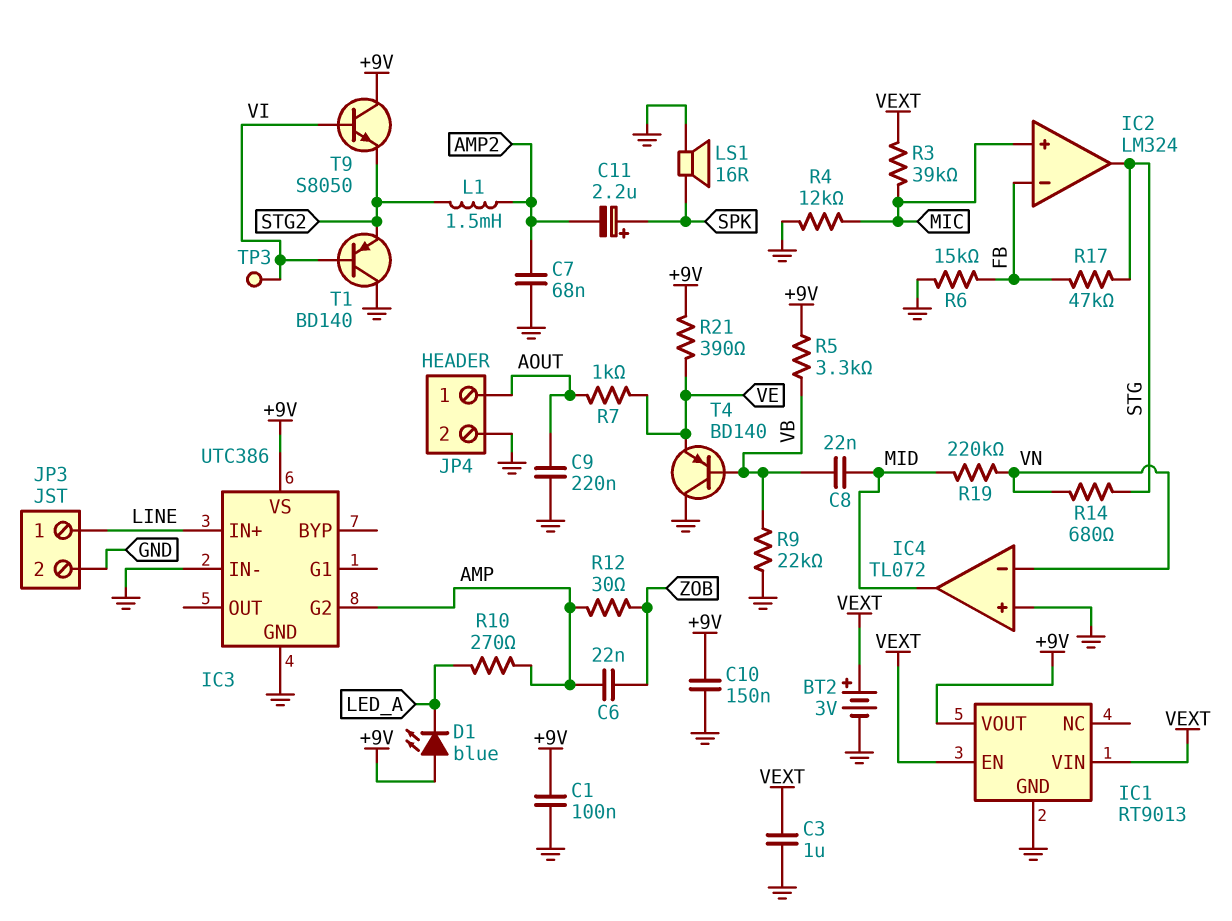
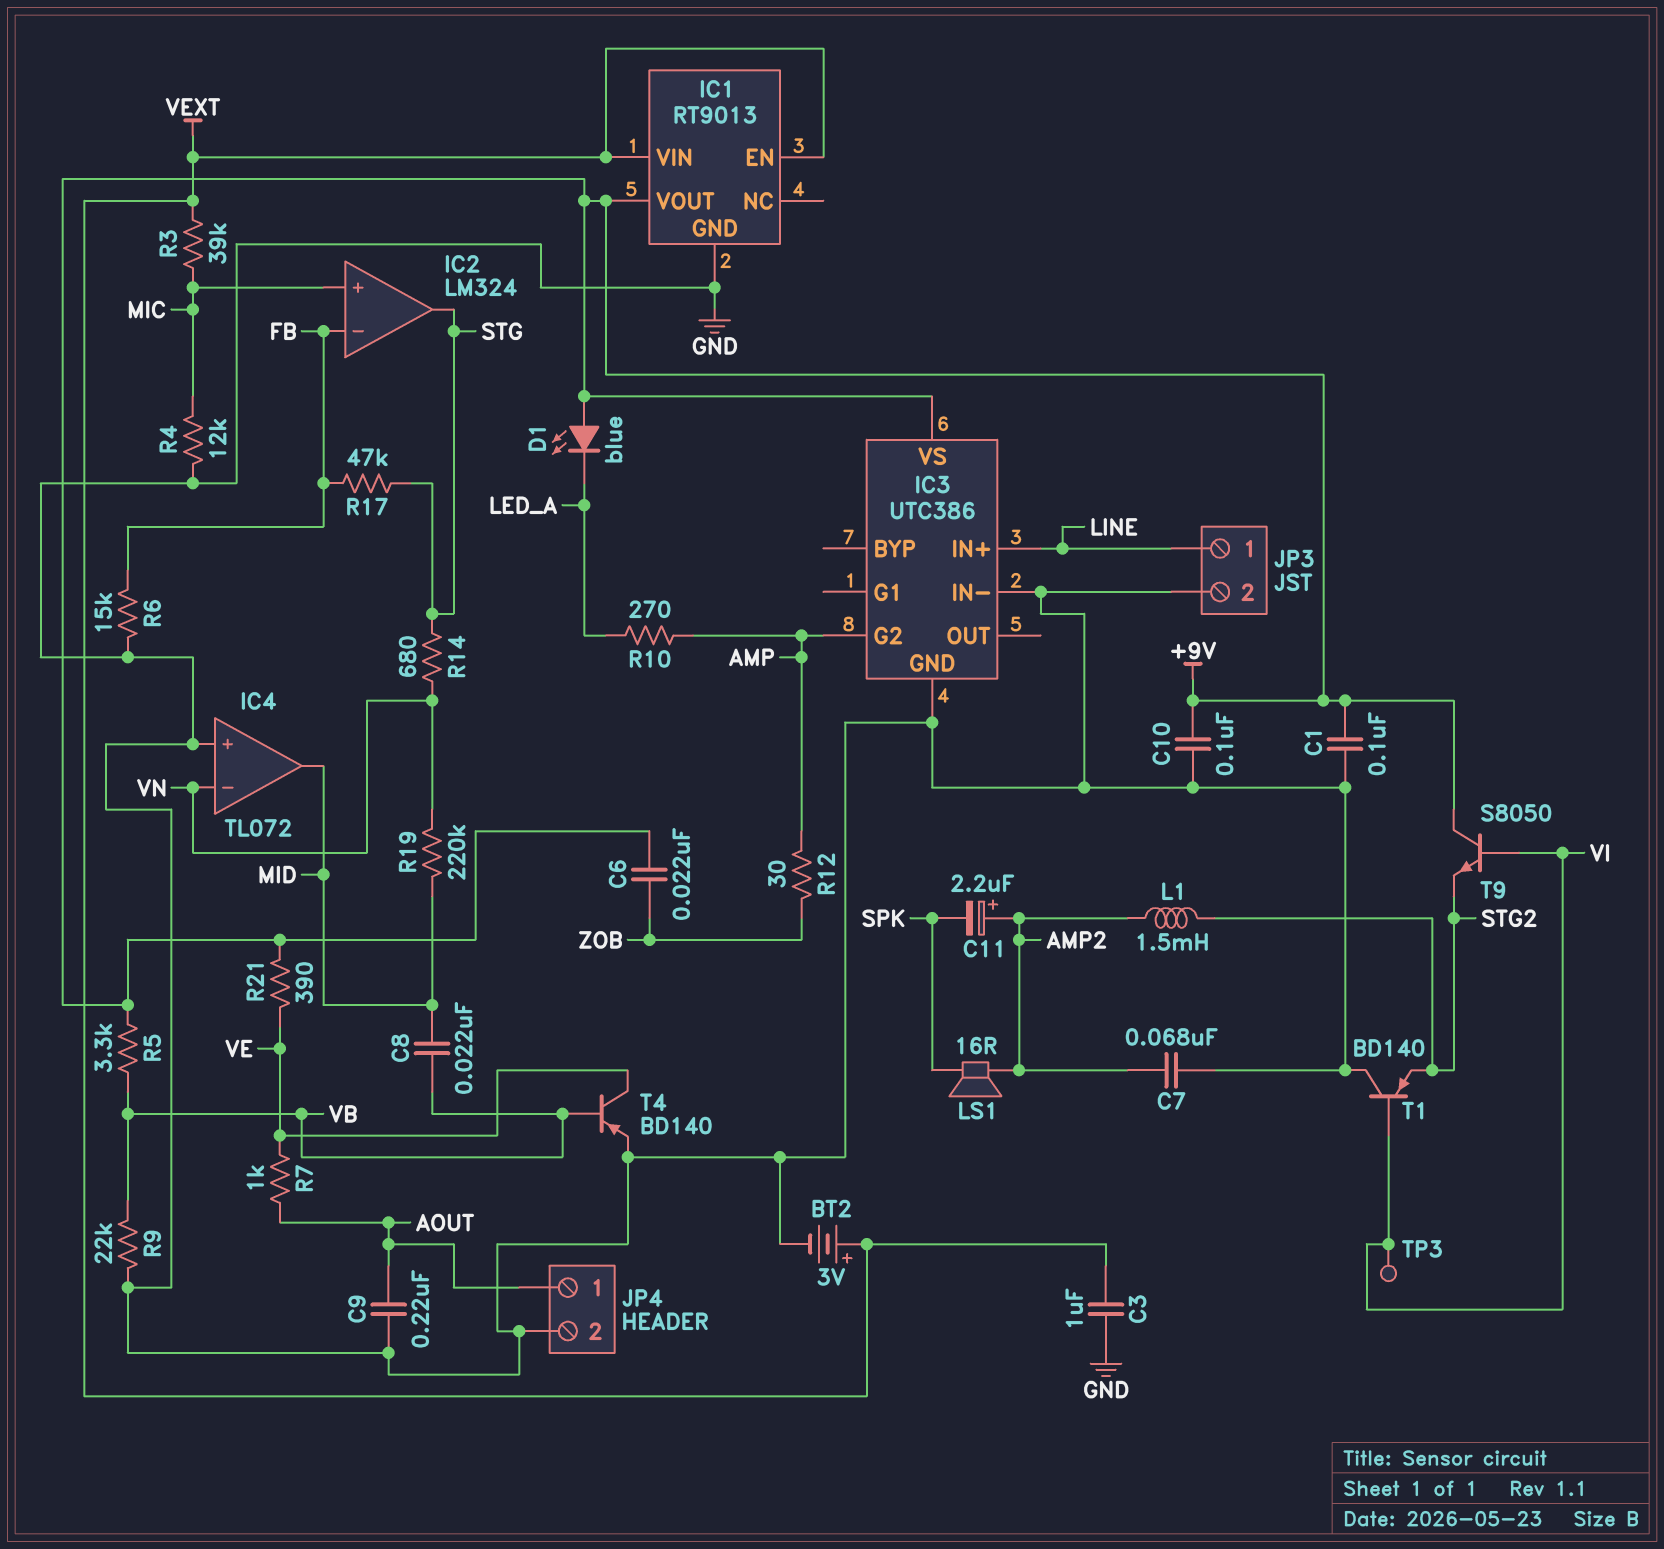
C6: 22nF (AMP, ZOB) -> 22nF (+9V, ZOB)
C10: 150nF (+9V, GND) -> 100nF (+9V, GND)
C11: 2.2uF (plus SPK, minus AMP2) -> 2.2uF (plus AMP2, minus SPK)
LS1: speaker 16R (GND, SPK) -> speaker 16R (AMP2, SPK)
T4: PNP BD140 (B VB, C GND, E VE) -> PNP BD140 (B VB, C VE, E GND)

